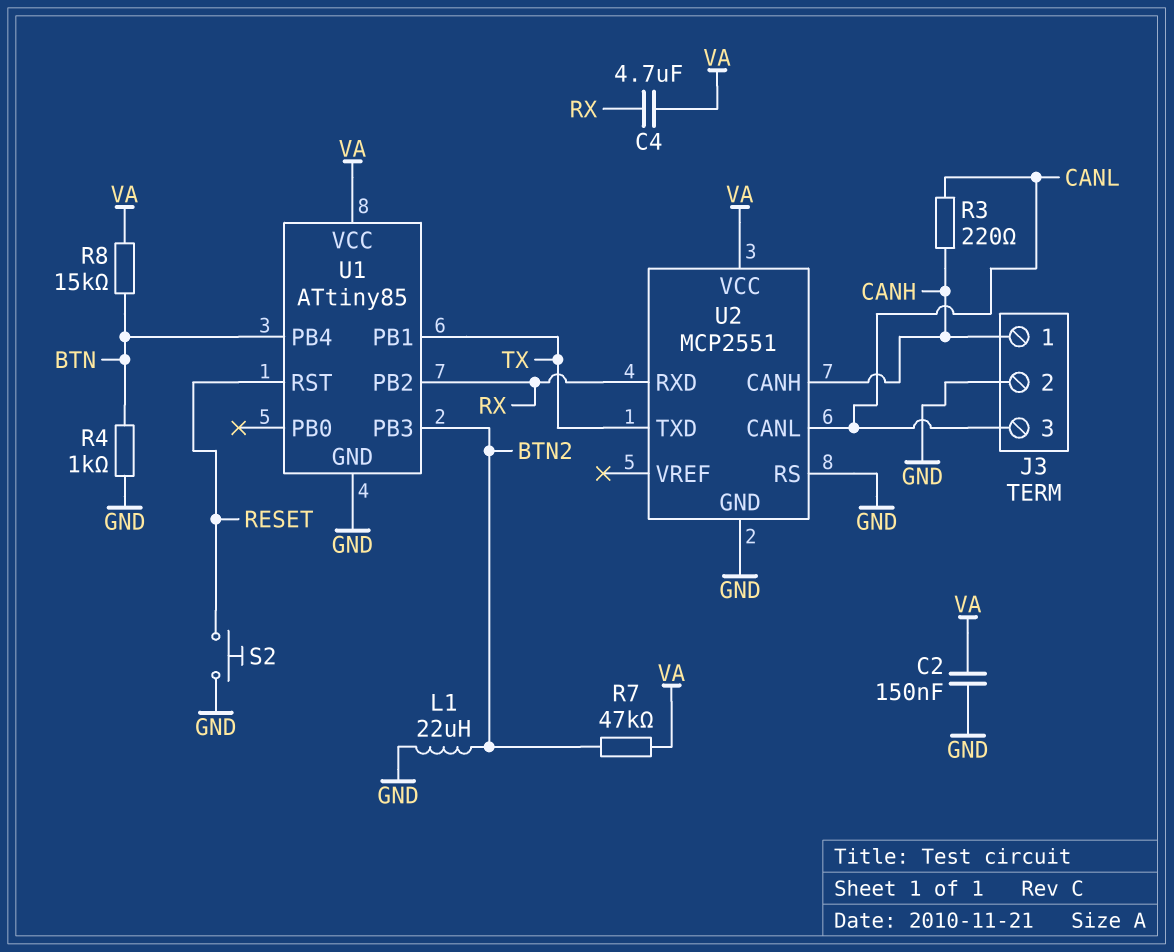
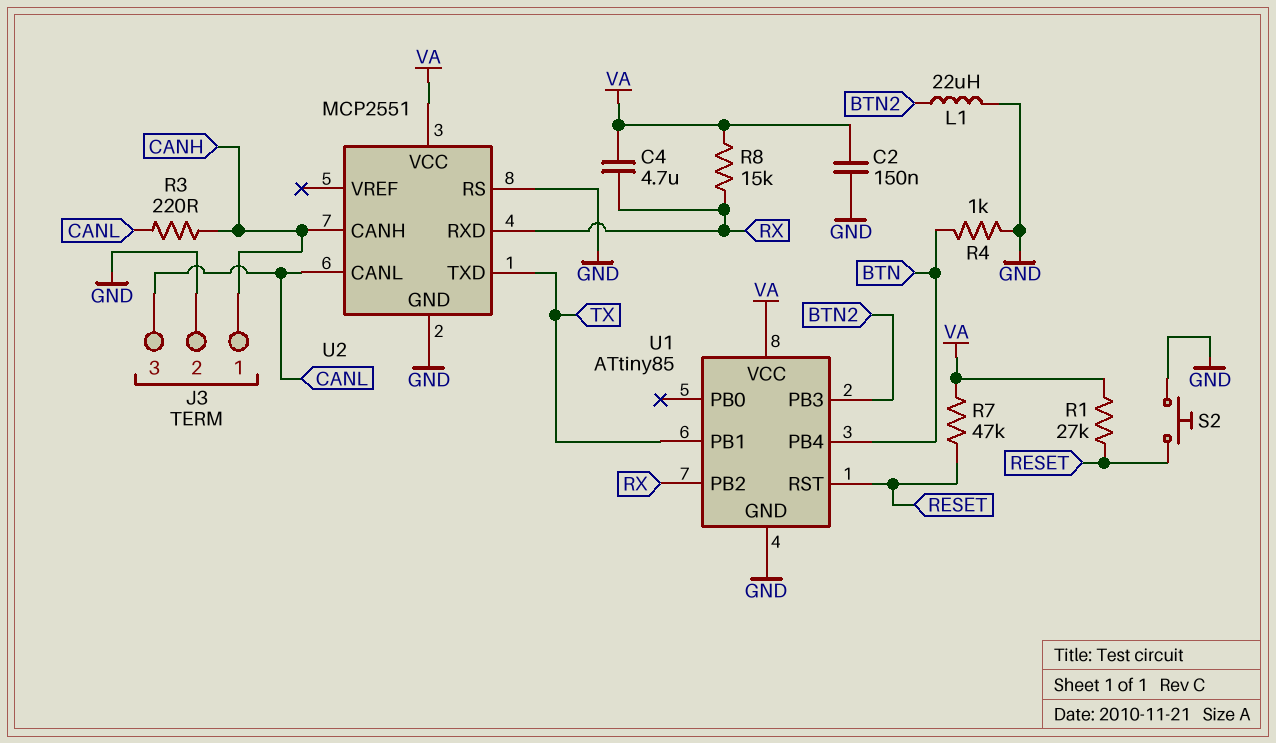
R1: none -> 27k (RESET, VA)
R7: 47k (BTN2, VA) -> 47k (RESET, VA)
R8: 15k (BTN, VA) -> 15k (RX, VA)

